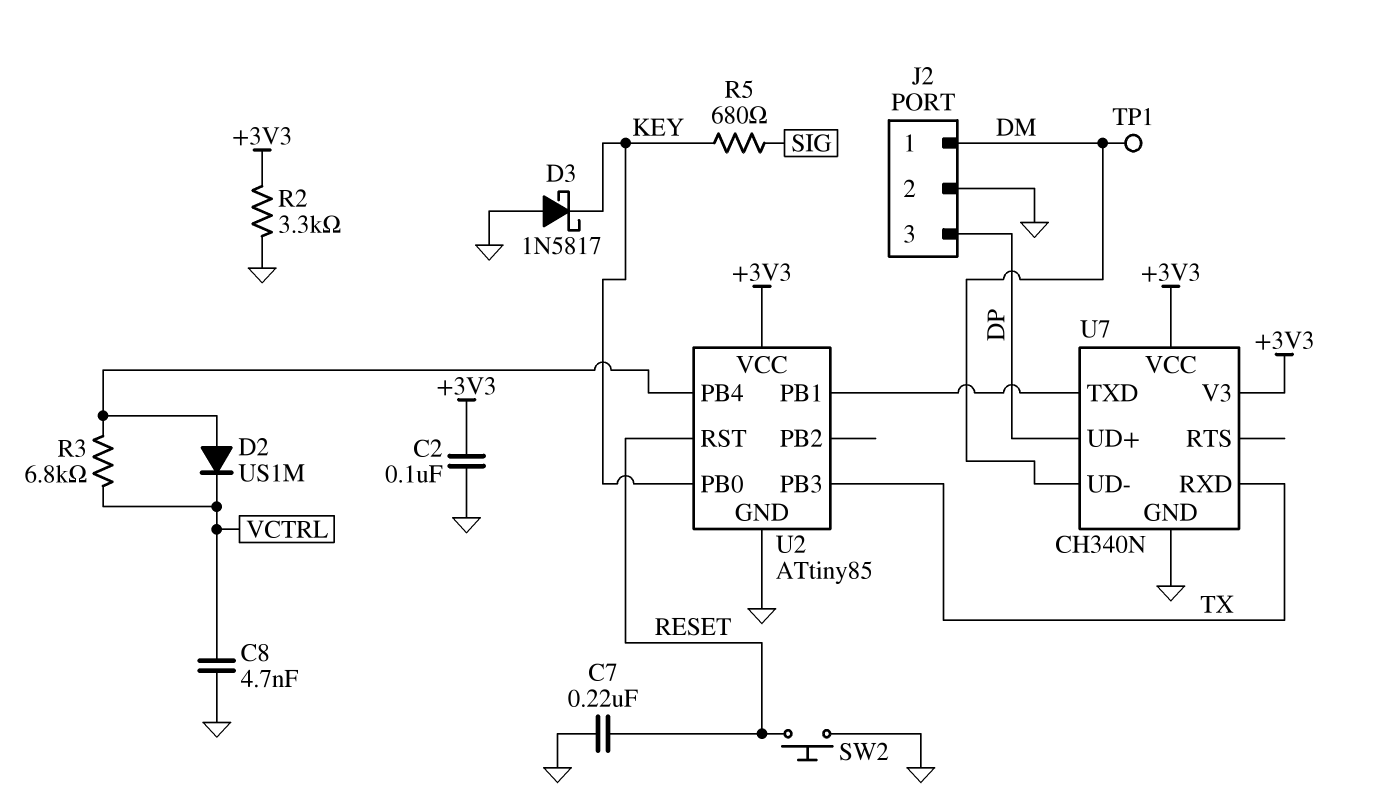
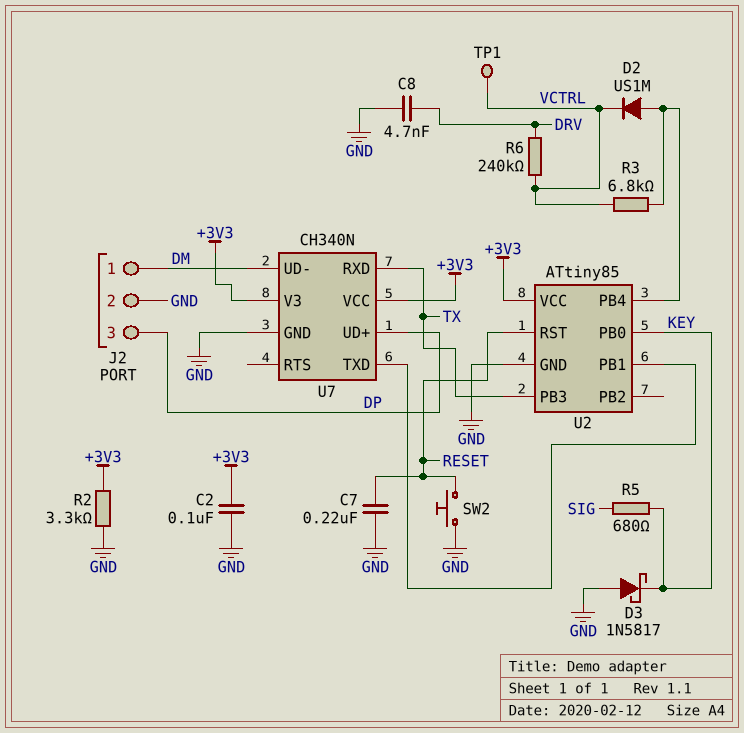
C8: 4.7nF (GND, VCTRL) -> 4.7nF (DRV, GND)
R6: none -> 240k (DRV, VCTRL)
TP1: test point (DM) -> test point (VCTRL)

